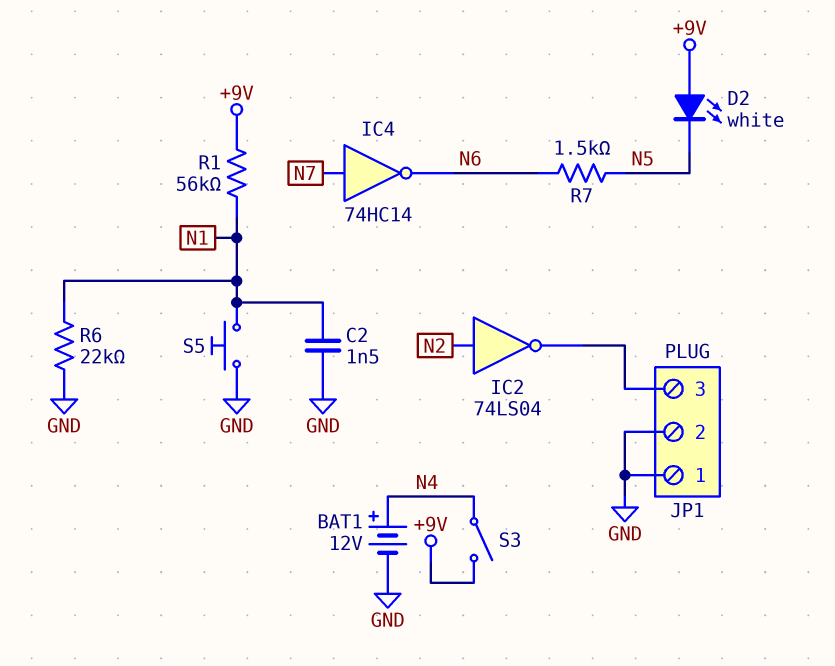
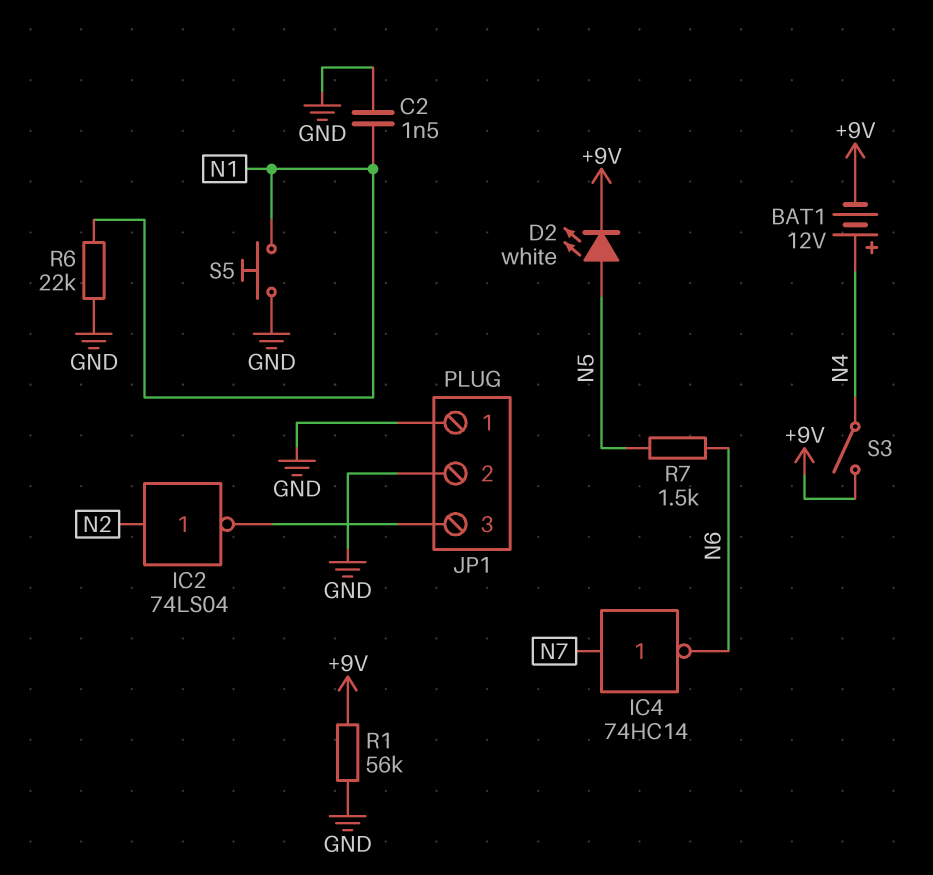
BAT1: 12V (plus N4, minus GND) -> 12V (plus N4, minus +9V)
D2: LED white (A +9V, K N5) -> LED white (A N5, K +9V)
R1: 56k (+9V, N1) -> 56k (+9V, GND)

